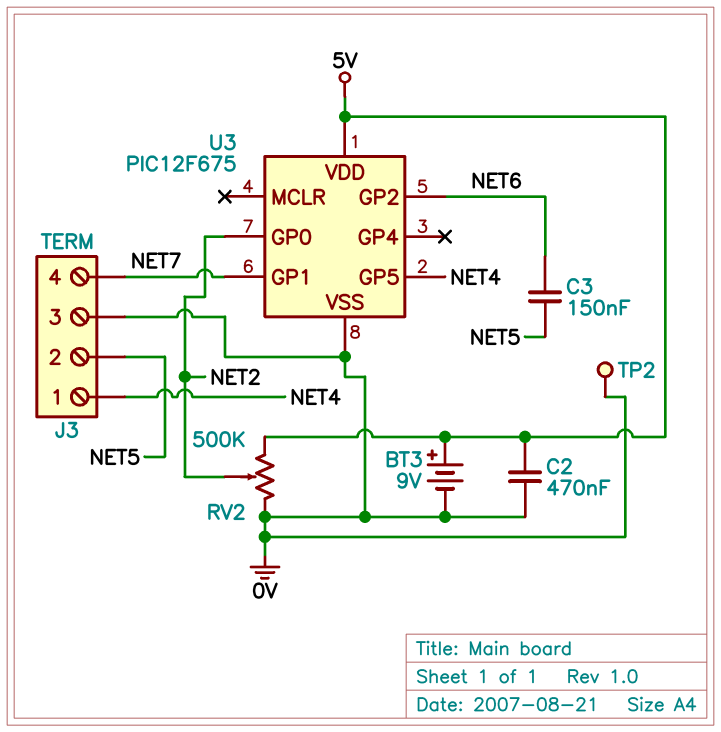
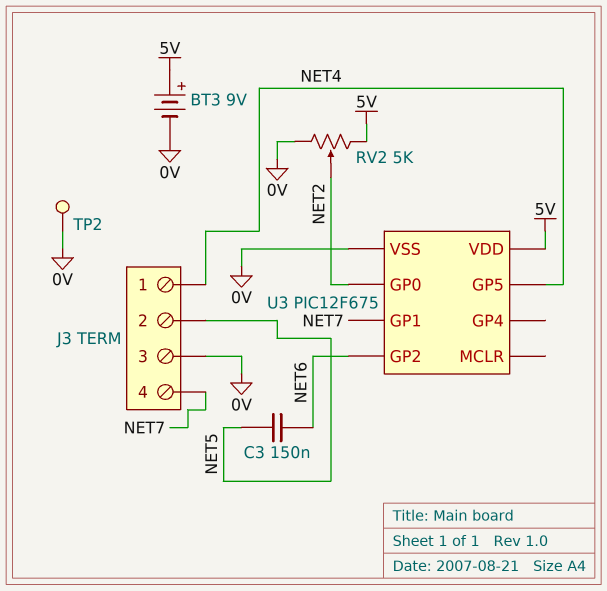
C2: 470nF (0V, 5V) -> none
RV2: 500k (0V, 5V, wiper NET2) -> 5k (0V, 5V, wiper NET2)

